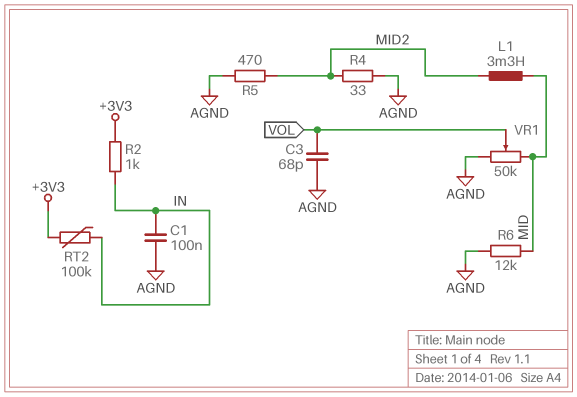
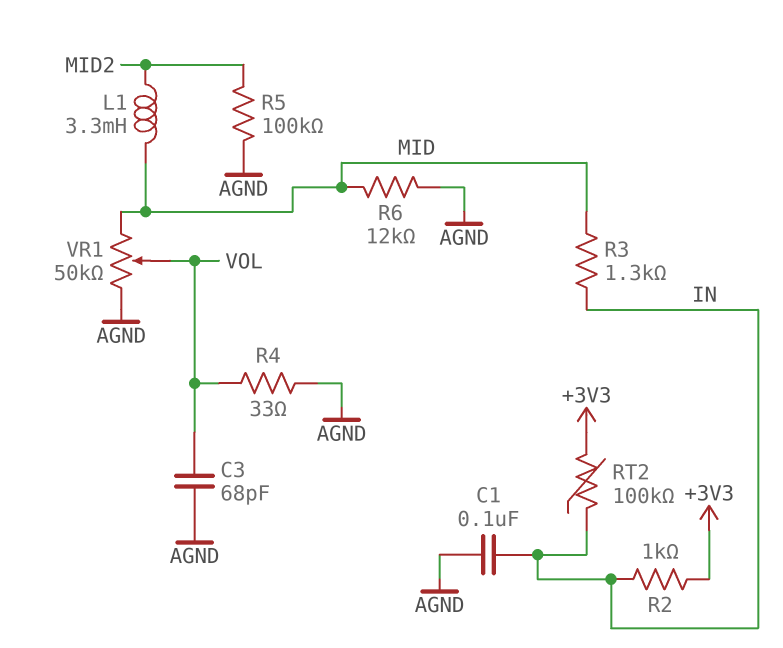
R3: none -> 1.3k (IN, MID)
R4: 33 (AGND, MID2) -> 33 (AGND, VOL)
R5: 470 (AGND, MID2) -> 100k (AGND, MID2)

